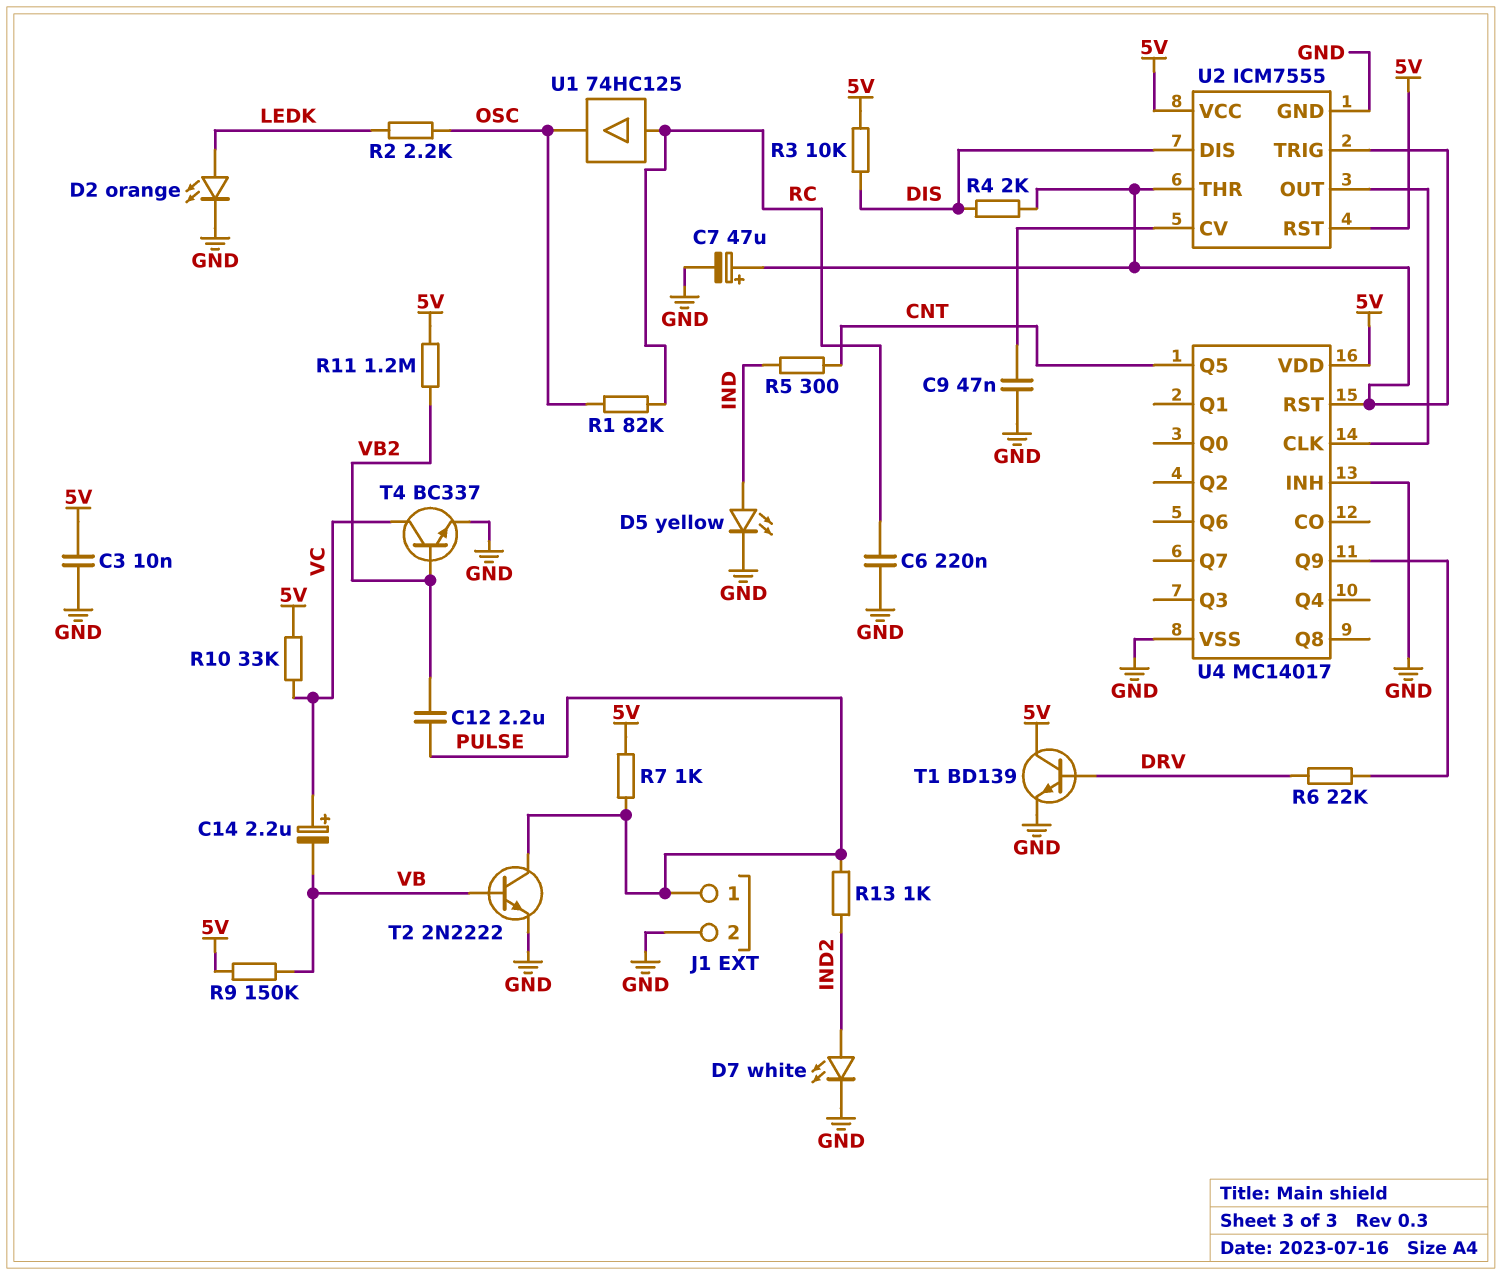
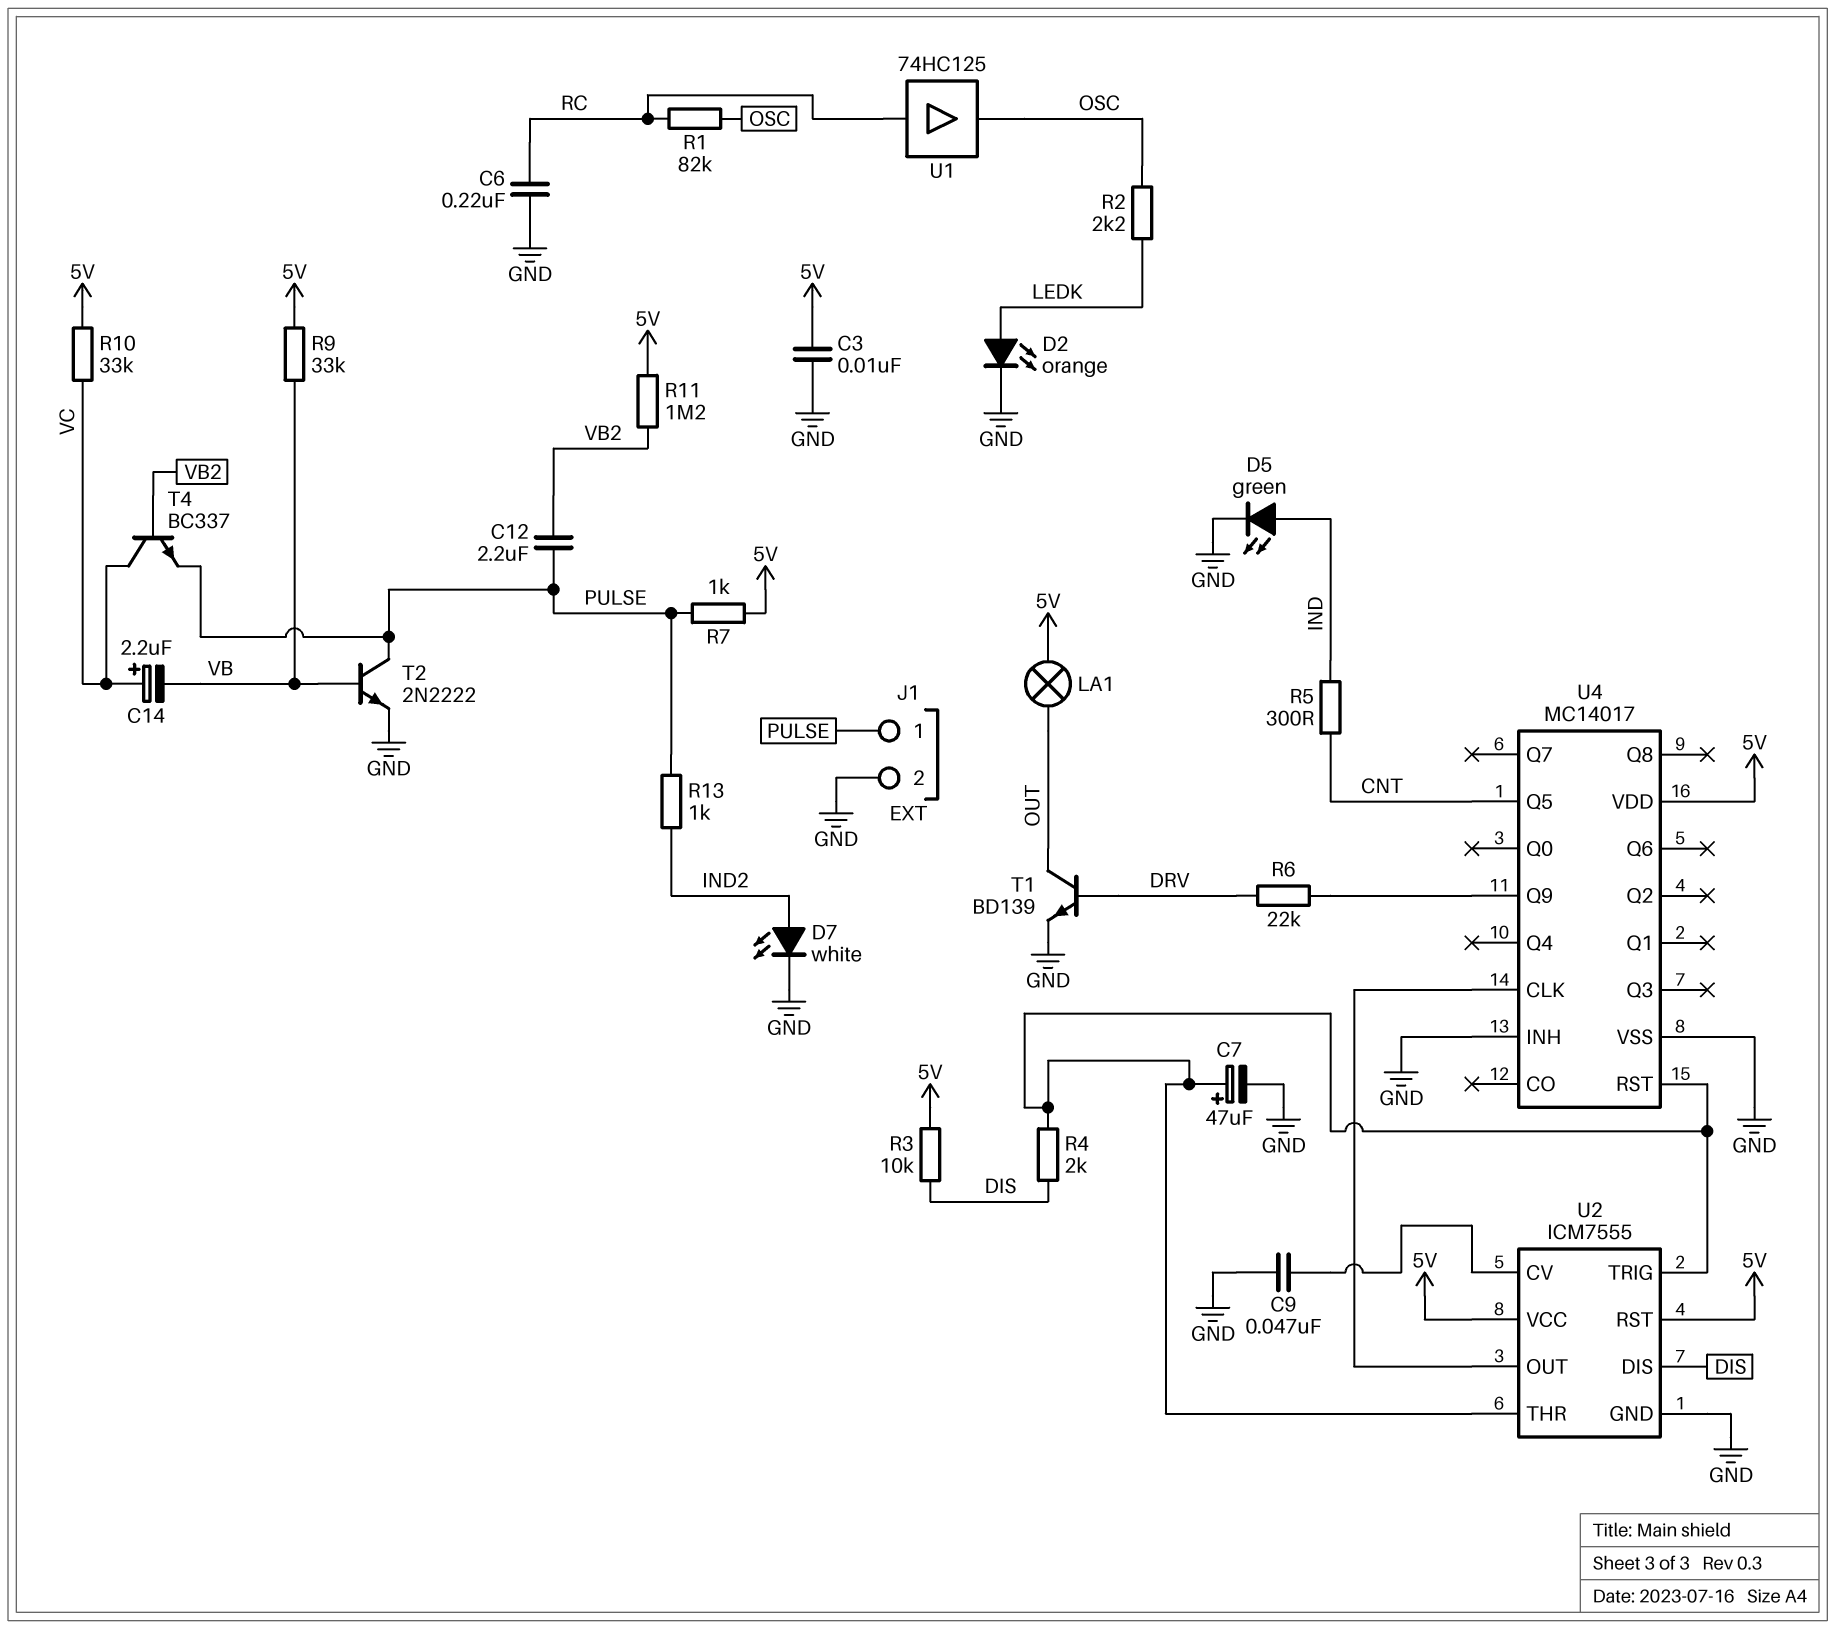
D5: LED yellow (A IND, K GND) -> LED green (A IND, K GND)
LA1: none -> lamp (5V, OUT)
R9: 150k (5V, VB) -> 33k (5V, VB)
T1: NPN BD139 (B DRV, C 5V, E GND) -> NPN BD139 (B DRV, C OUT, E GND)
T4: NPN BC337 (B VB2, C VC, E GND) -> NPN BC337 (B VB2, C VC, E PULSE)

